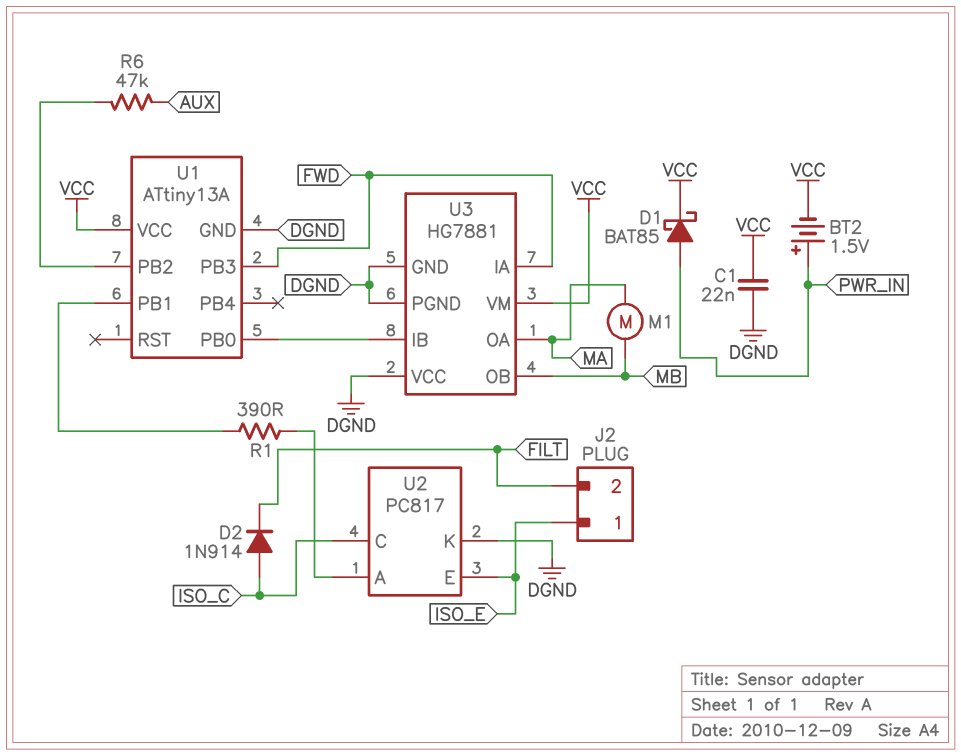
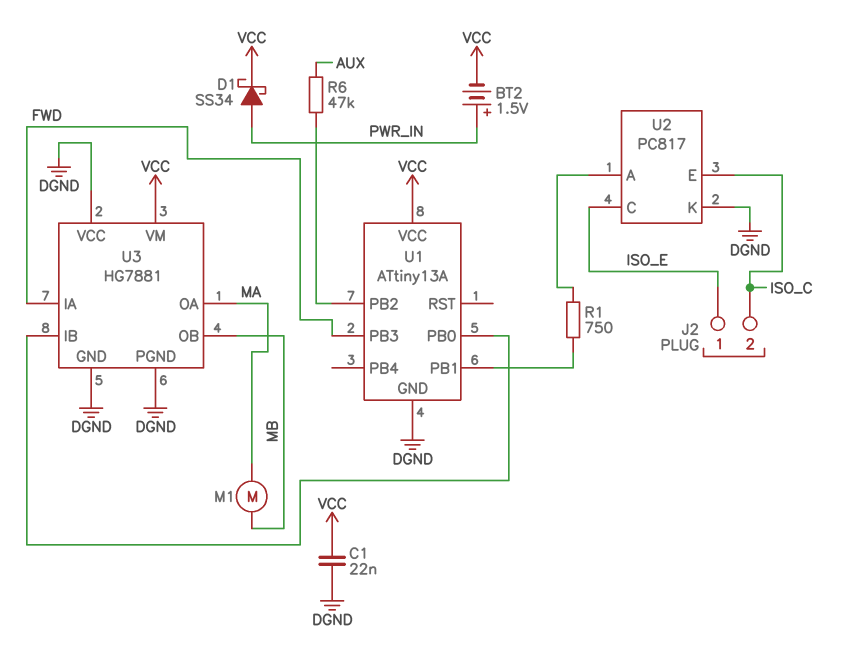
D1: schottky BAT85 (A PWR_IN, K VCC) -> schottky SS34 (A PWR_IN, K VCC)
D2: diode 1N914 (A ISO_C, K FILT) -> none
J2 pin 2: FILT -> ISO_C
R1: 390 (U1/PB1, U2/A) -> 750 (U1/PB1, U2/A)
U2 pin C: ISO_C -> ISO_E
U2 pin E: ISO_E -> ISO_C

